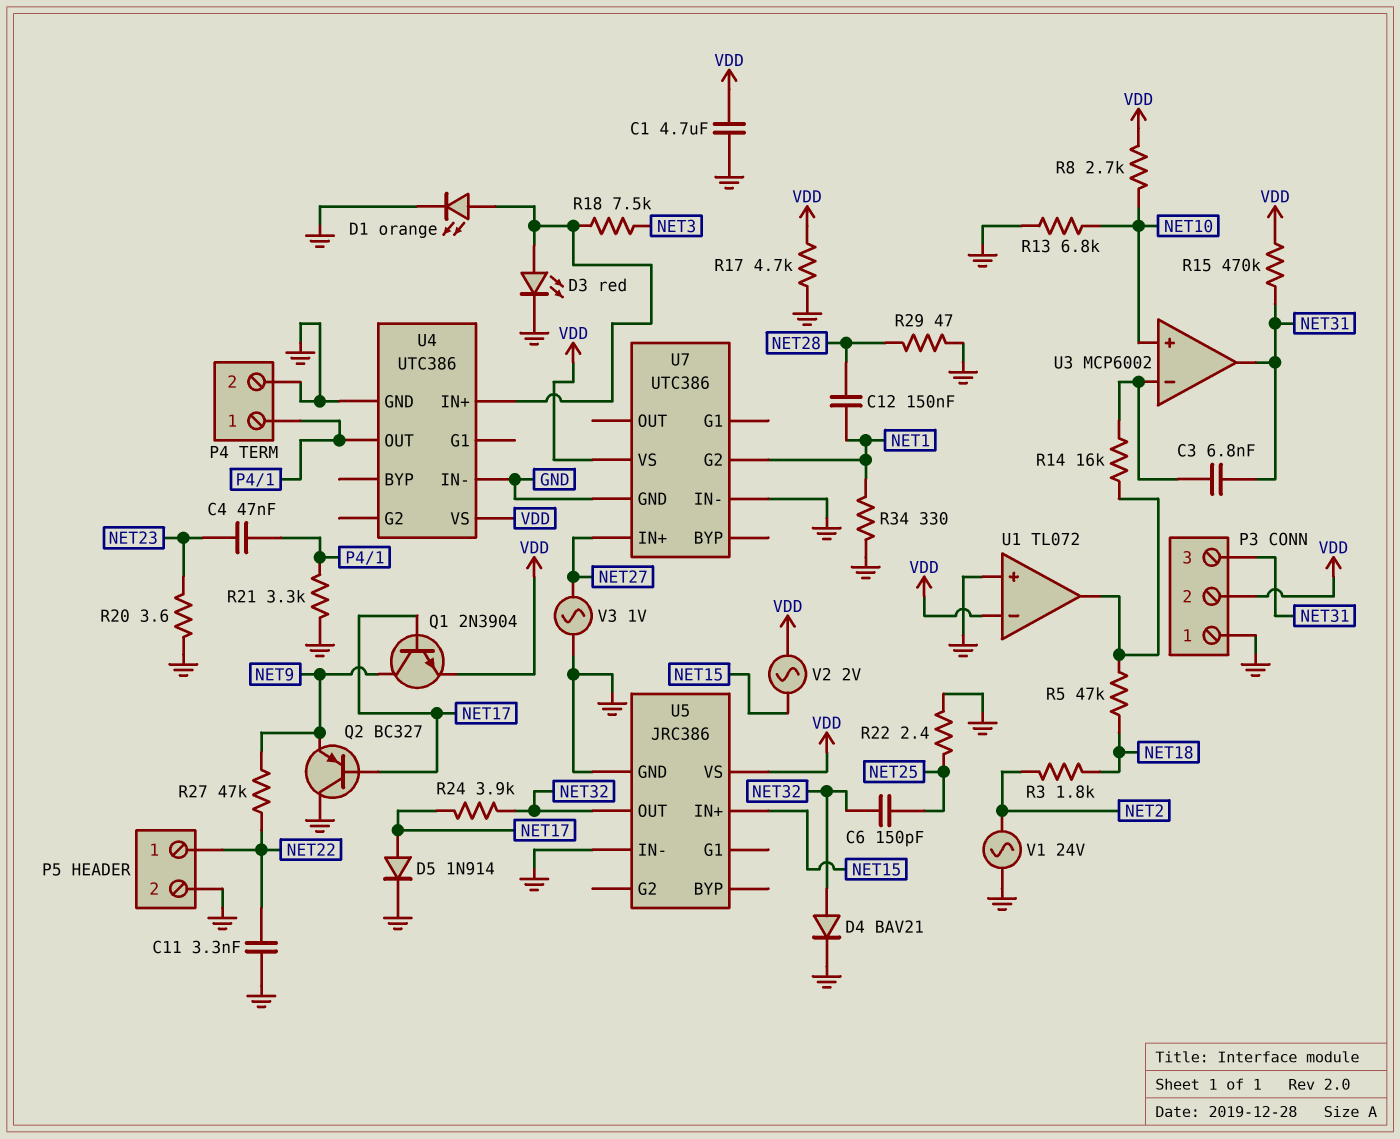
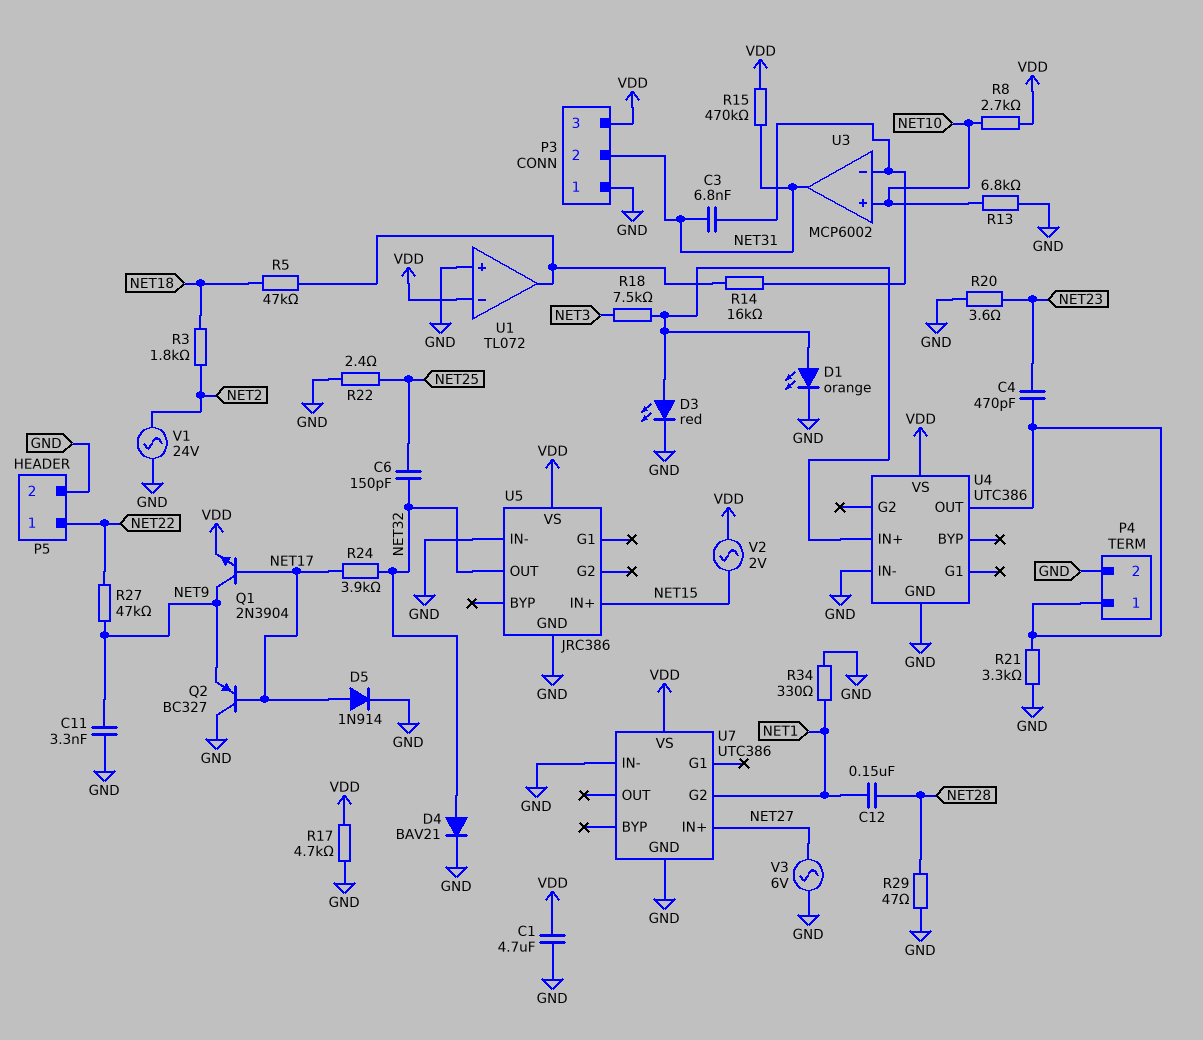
C4: 47nF (NET23, P4/1) -> 470pF (NET23, P4/1)
C11: 3.3nF (GND, NET22) -> 3.3nF (GND, NET9)
P3 pin 2: VDD -> NET31
P3 pin 3: NET31 -> VDD
V3: AC 1V (GND, NET27) -> AC 6V (GND, NET27)

